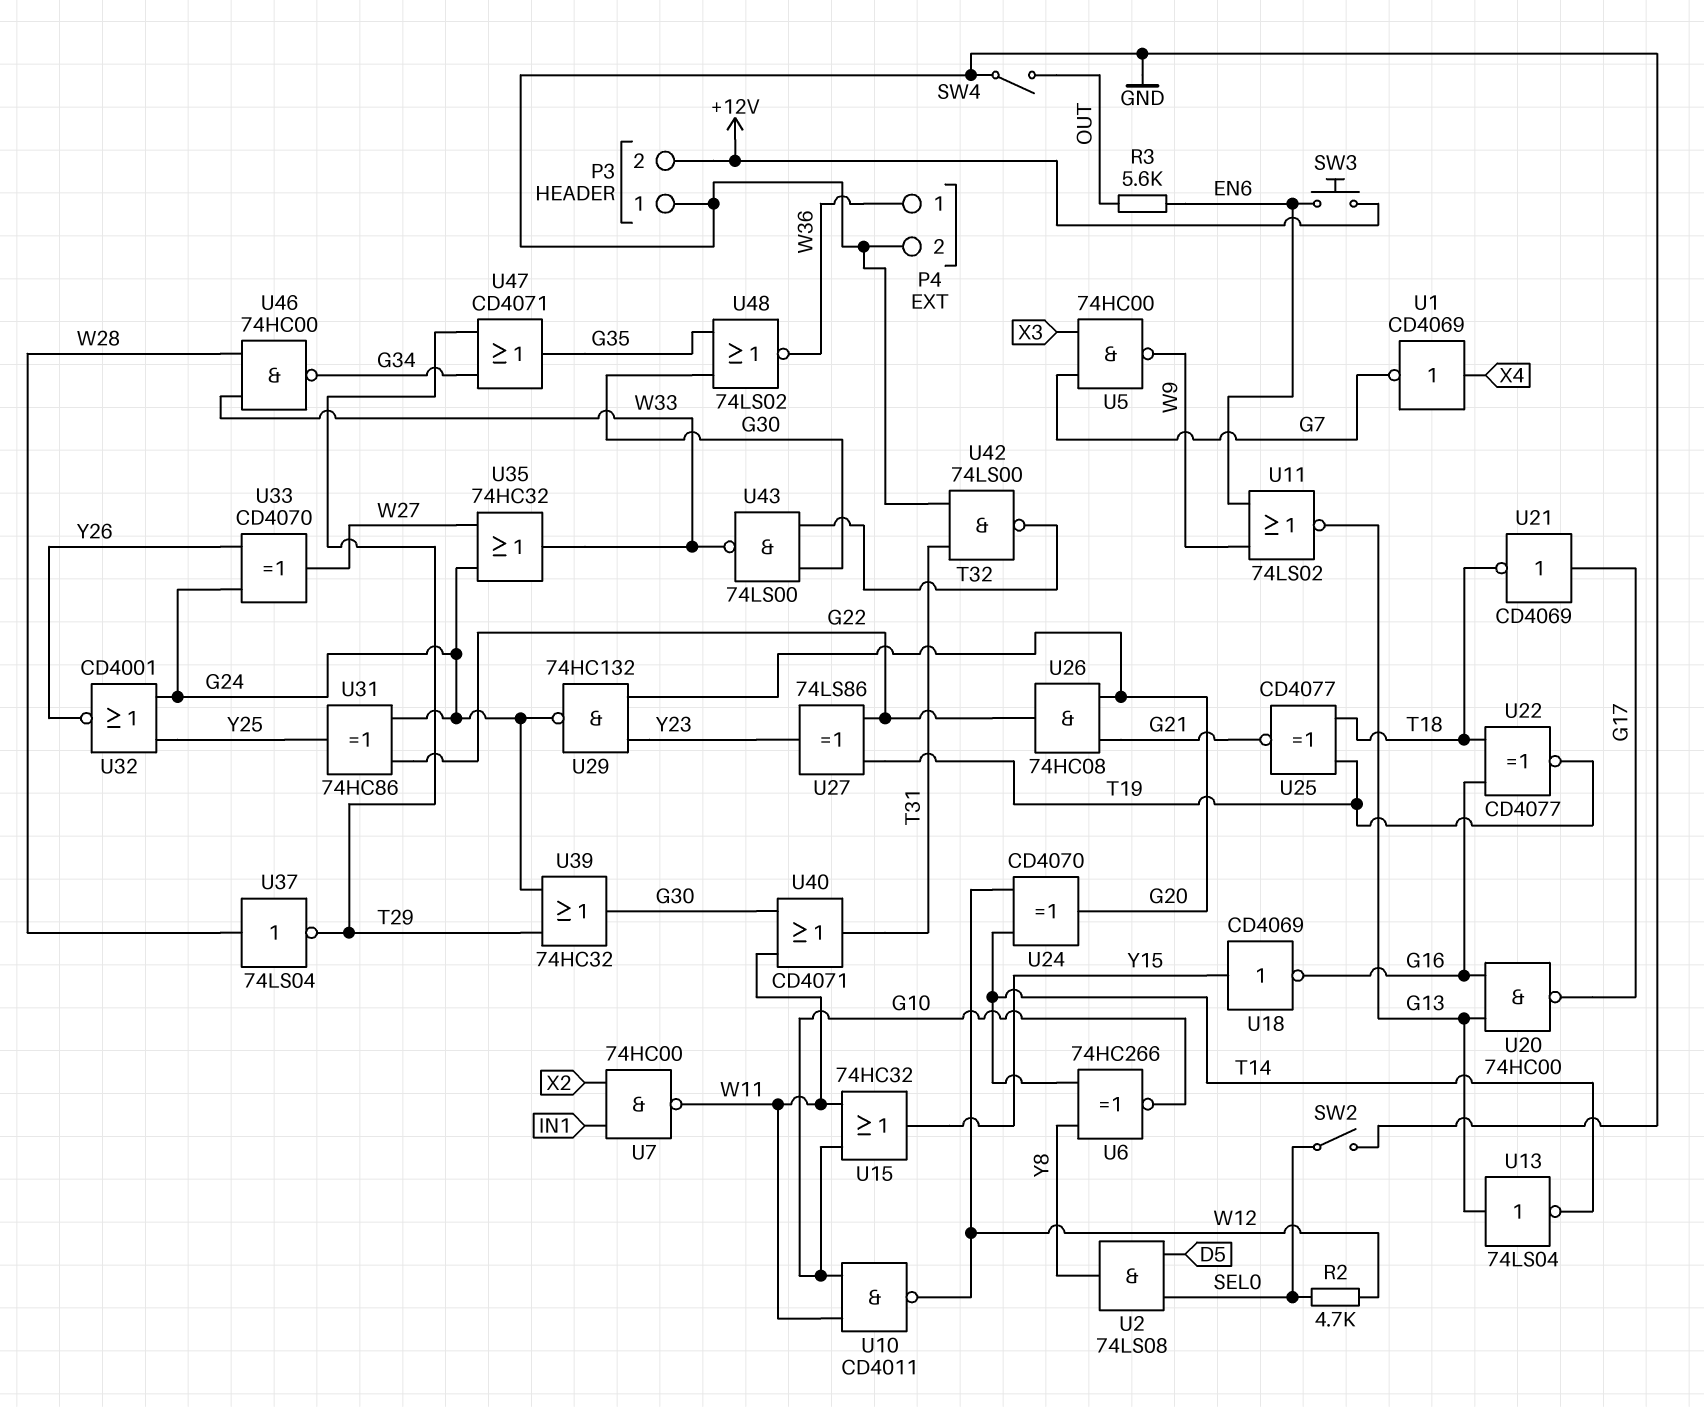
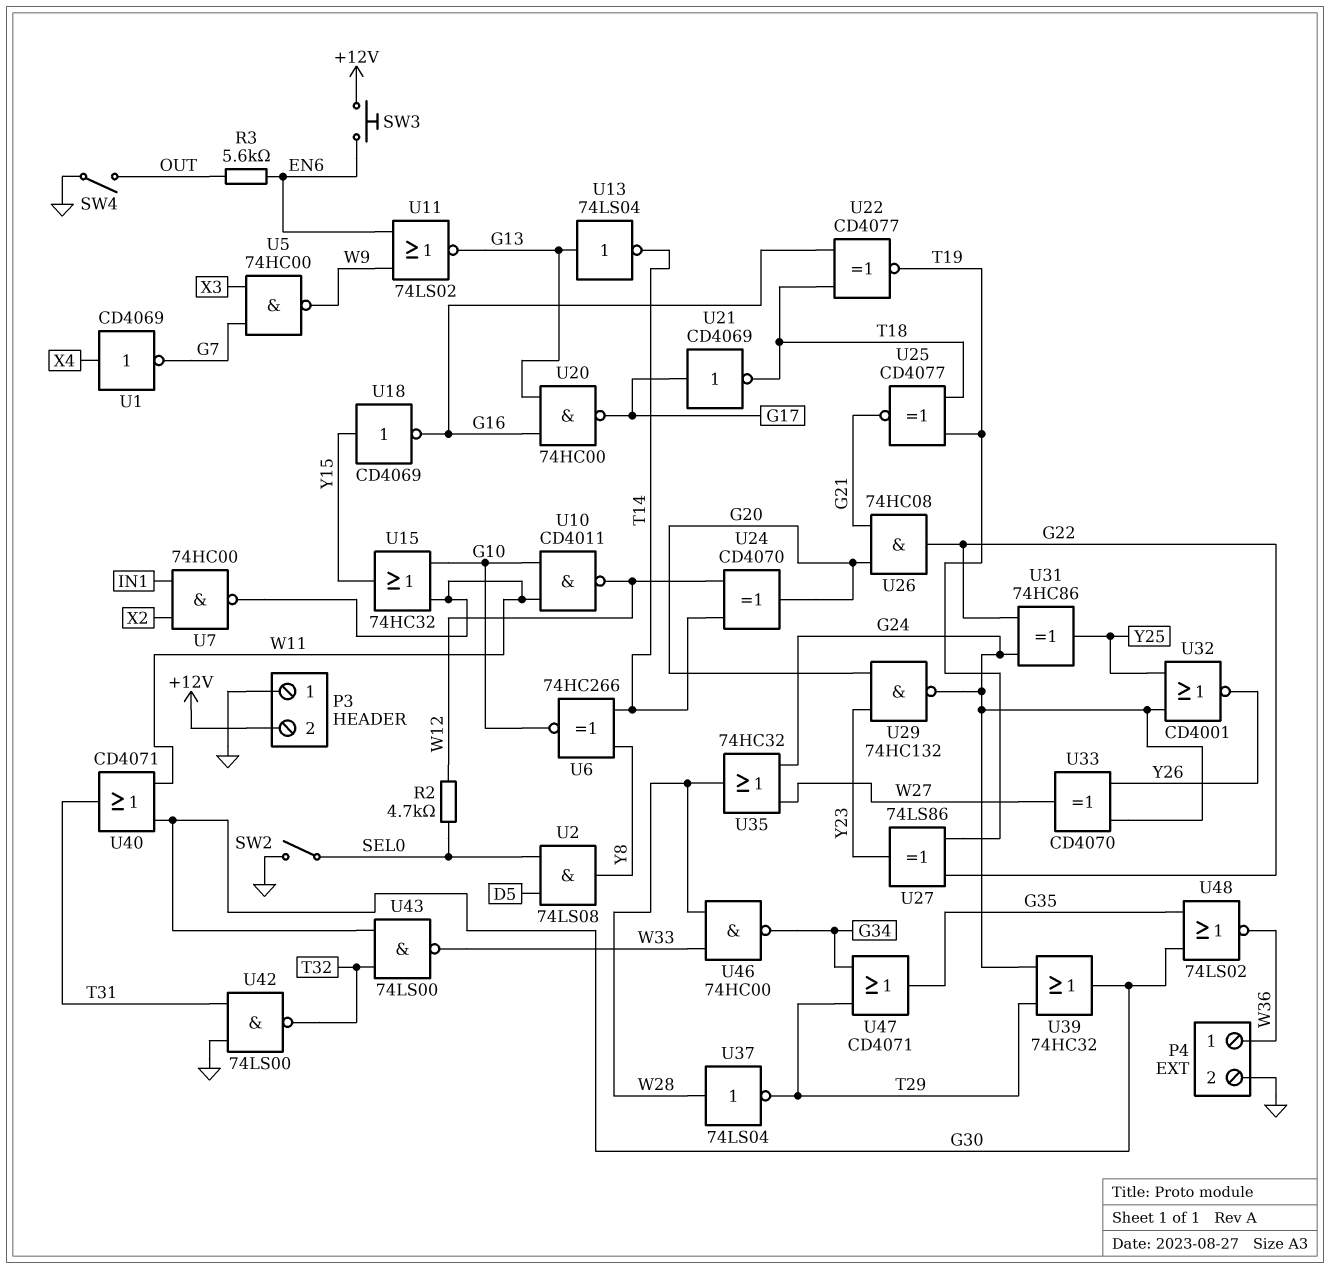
U35: OR 74HC32 (in G24, in W27, out W33) -> OR 74HC32 (in G24, in W27, out W28)

